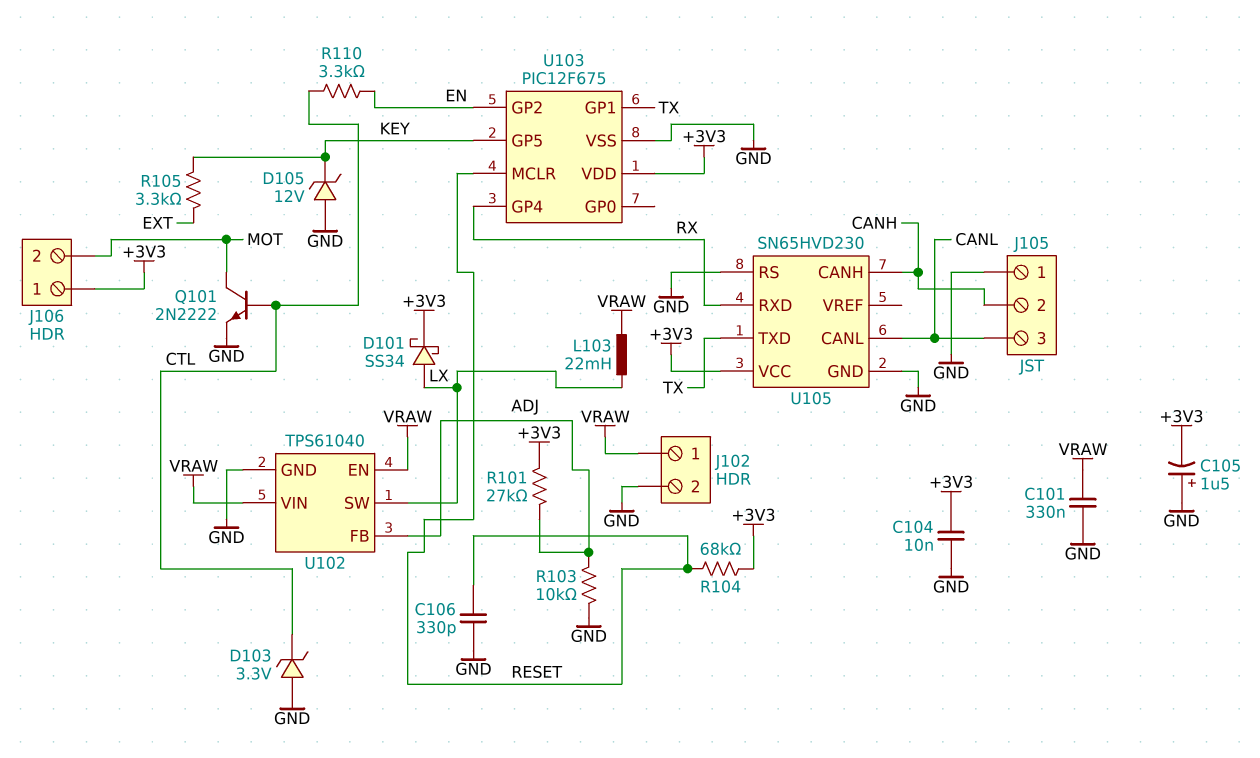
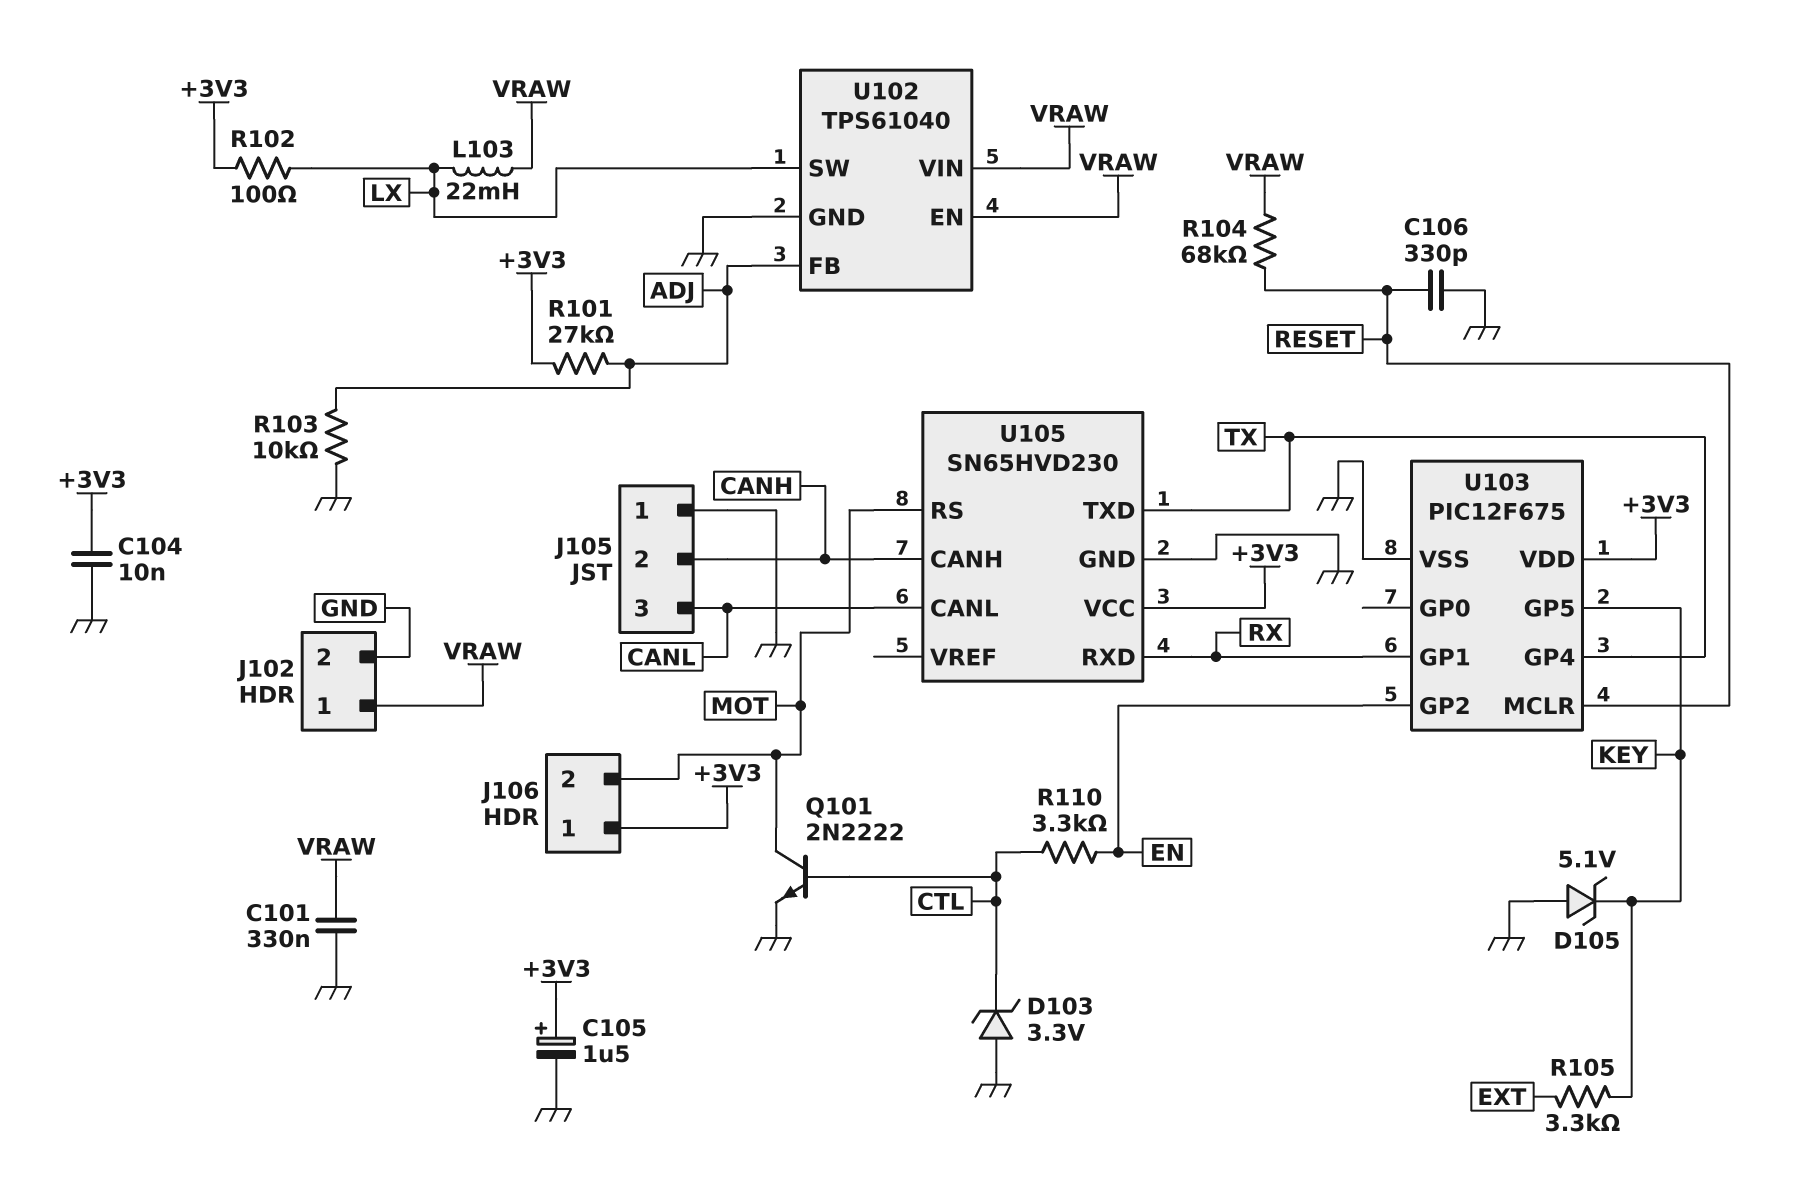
C105: 1.5uF (plus GND, minus +3V3) -> 1.5uF (plus +3V3, minus GND)
D101: schottky SS34 (A LX, K +3V3) -> none
D105: zener 12V (A GND, K KEY) -> zener 5.1V (A GND, K KEY)
R102: none -> 100 (+3V3, LX)
R104: 68k (+3V3, RESET) -> 68k (RESET, VRAW)
U103 pin GP1: TX -> RX
U103 pin GP4: RX -> TX
U105 pin RS: GND -> MOT

